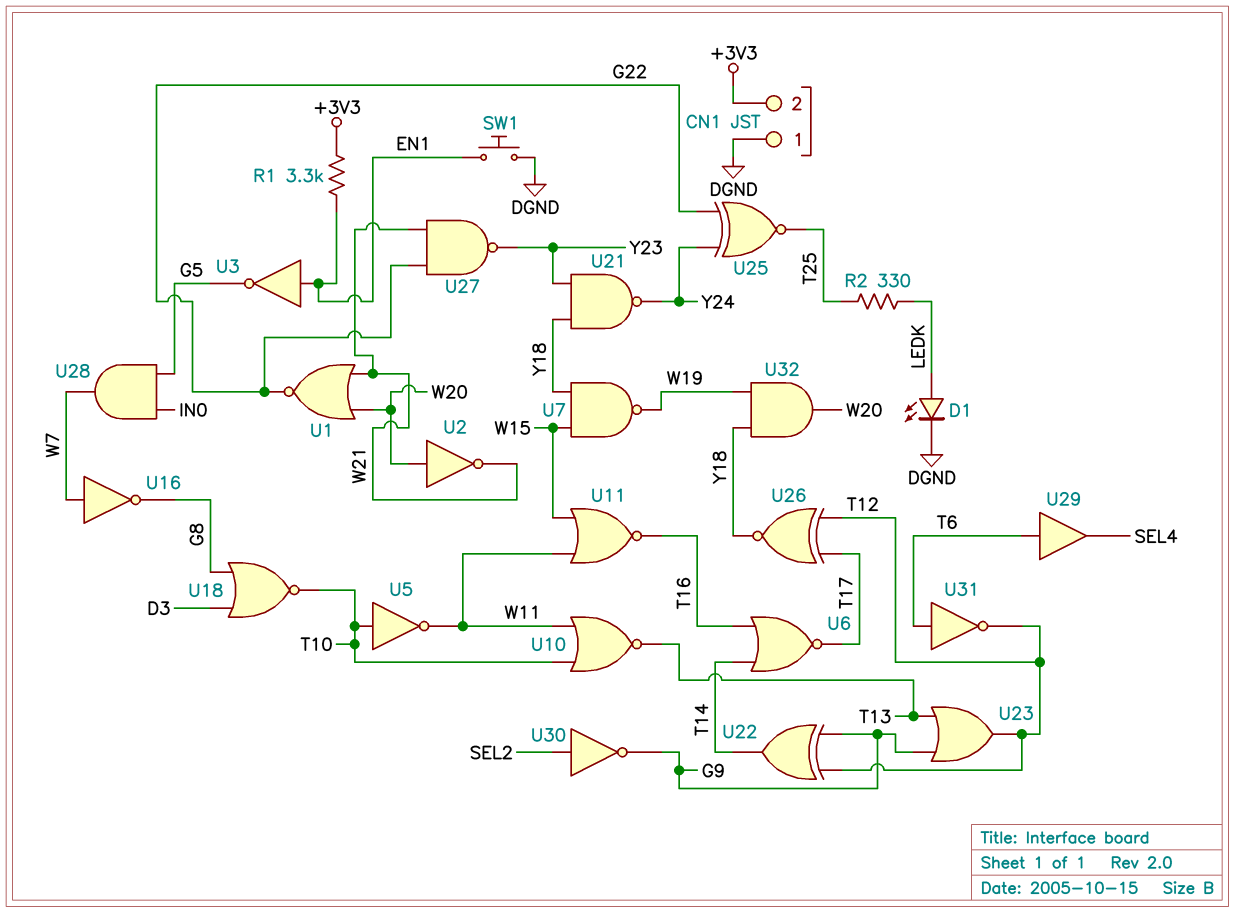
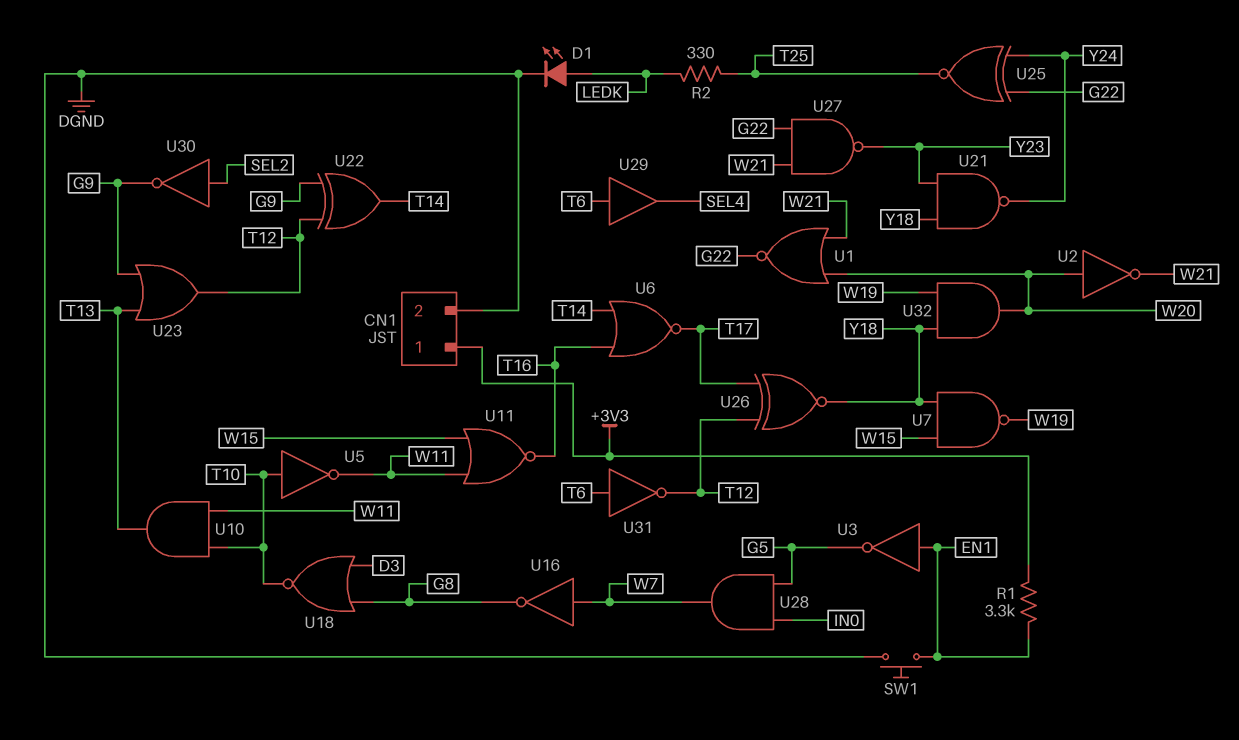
CN1 pin 1: DGND -> +3V3
CN1 pin 2: +3V3 -> DGND
U10: NOR (in T10, in W11, out T13) -> AND (in T10, in W11, out T13)

